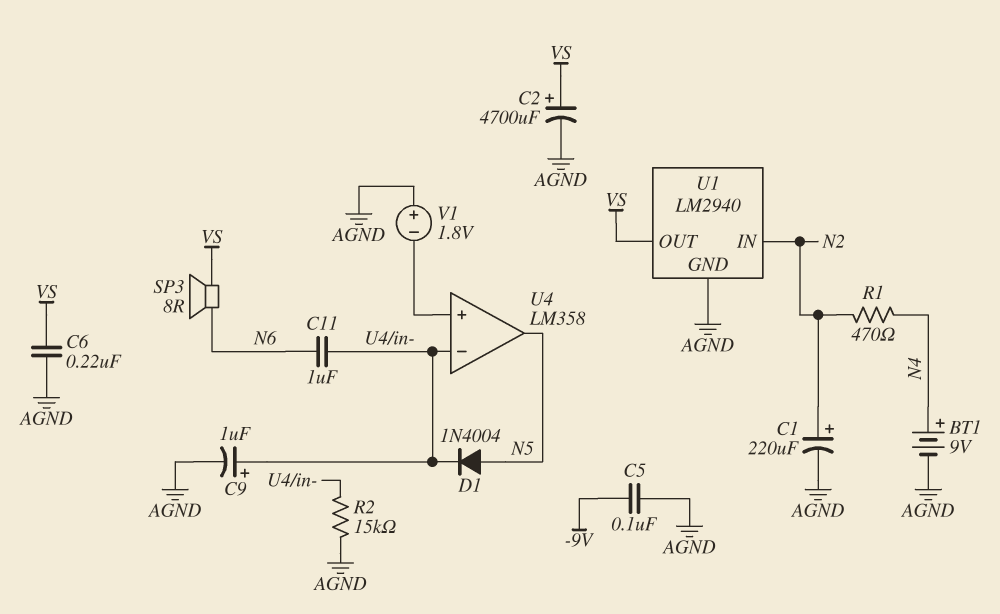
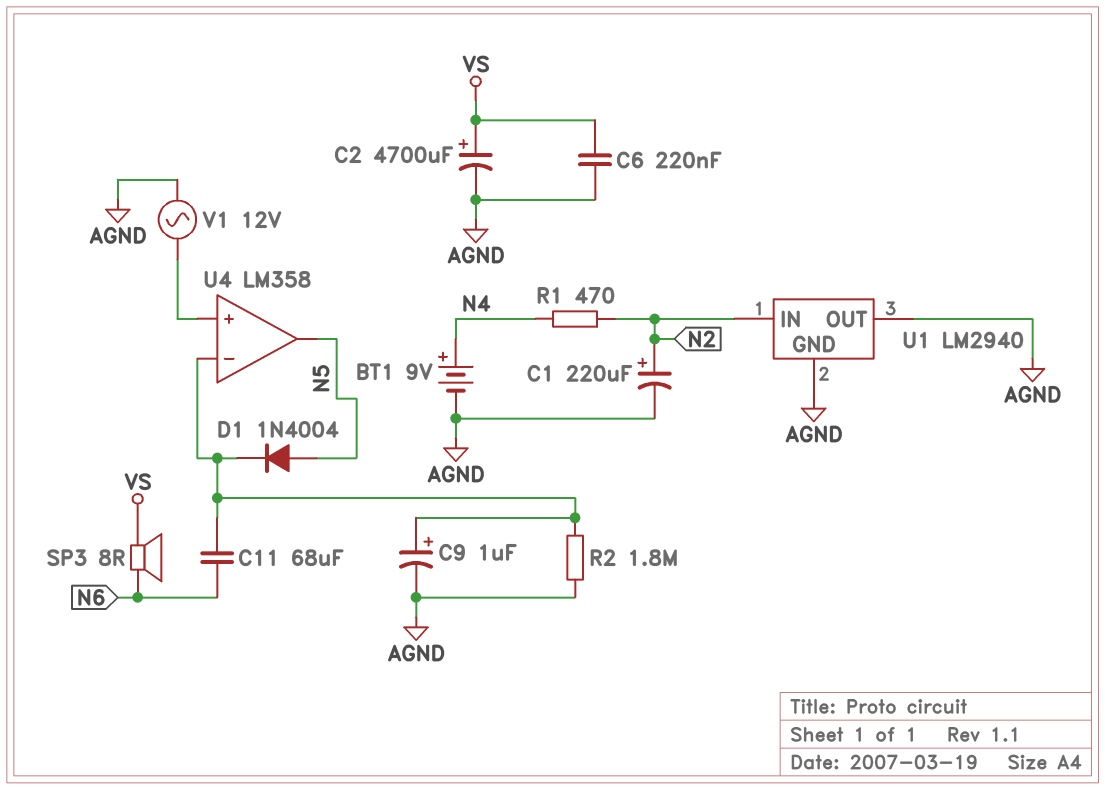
C5: 100nF (-9V, AGND) -> none
C11: 1uF (N6, U4/in-) -> 68uF (N6, U4/in-)
R2: 15k (AGND, U4/in-) -> 1.8M (AGND, U4/in-)
U1 pin OUT: VS -> AGND
V1: 1.8V (plus AGND, minus U4/in+) -> AC 12V (AGND, U4/in+)

